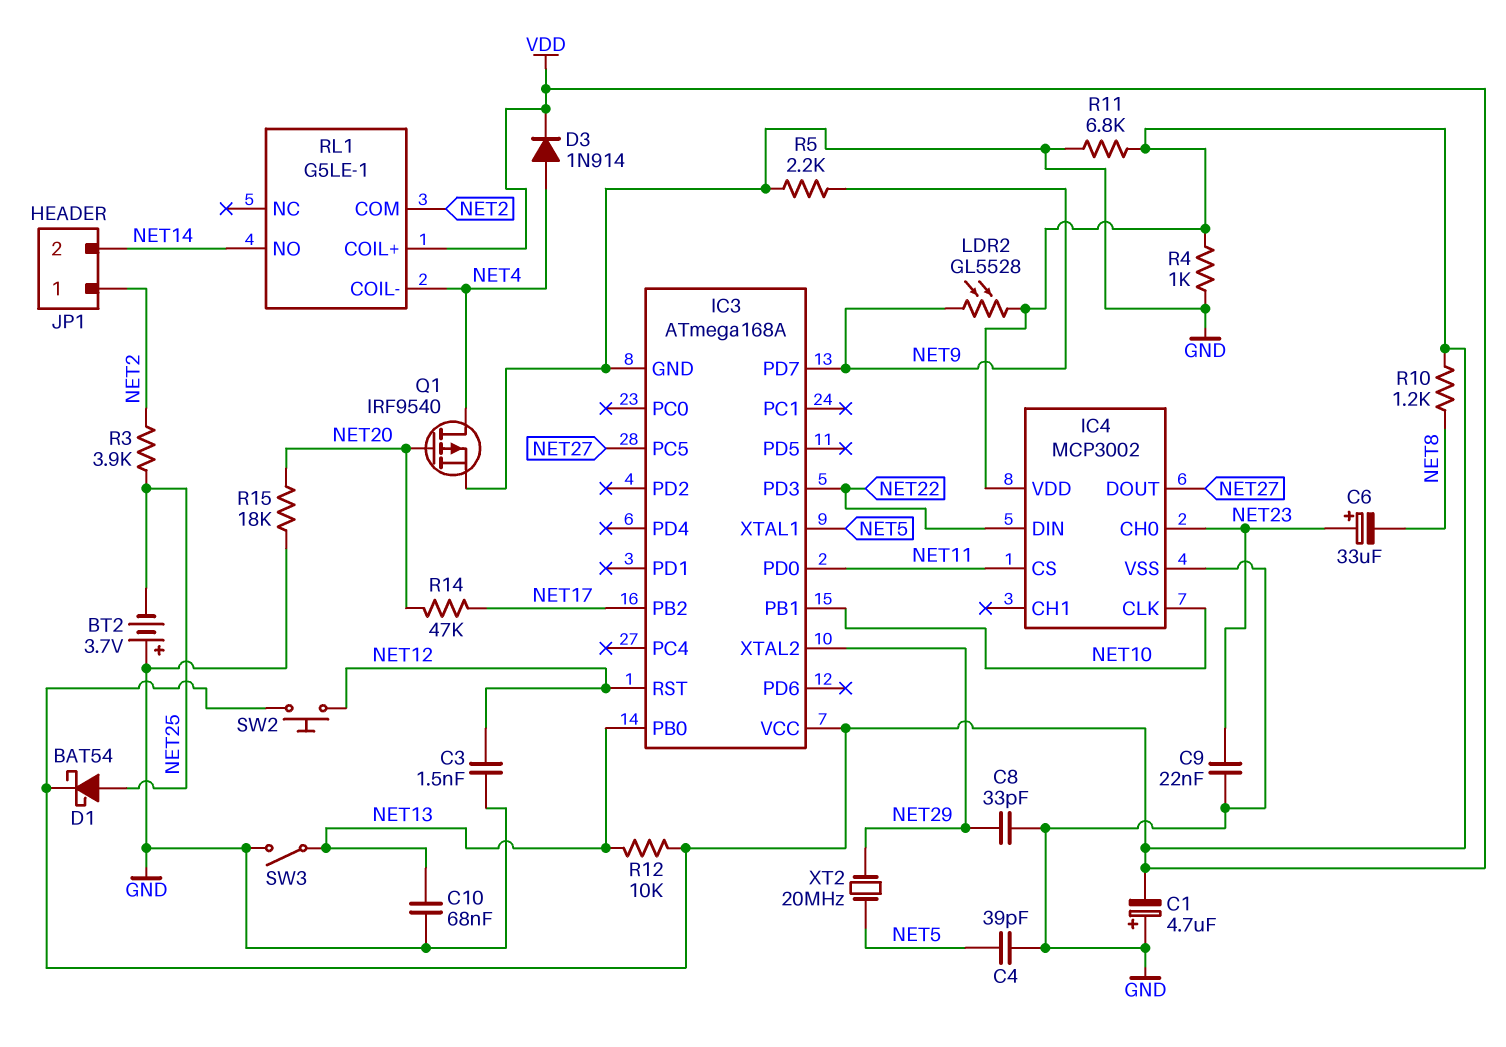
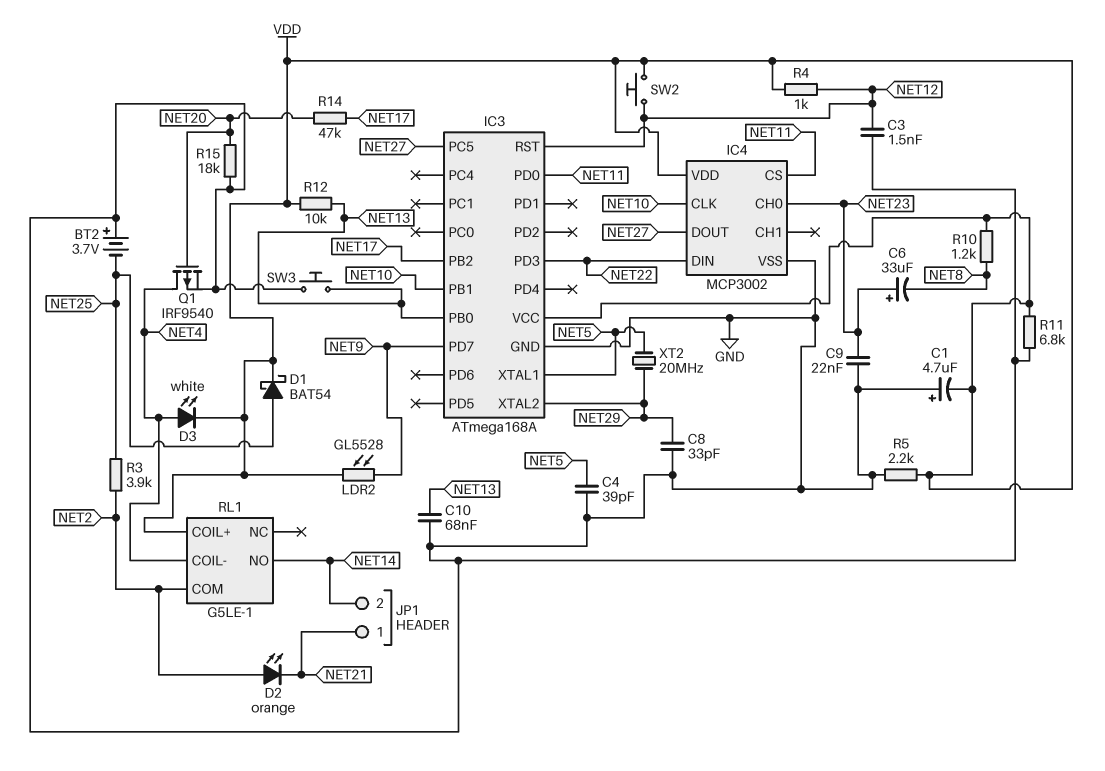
D2: none -> LED orange (A NET2, K NET21)
D3: diode 1N914 (A NET4, K VDD) -> LED white (A NET4, K VDD)
JP1 pin 1: NET2 -> NET21
R4: 1k (GND, VDD) -> 1k (NET12, VDD)
R5: 2.2k (GND, NET9) -> 2.2k (GND, VDD)
SW3: switch (GND, NET13) -> button (GND, NET13)

